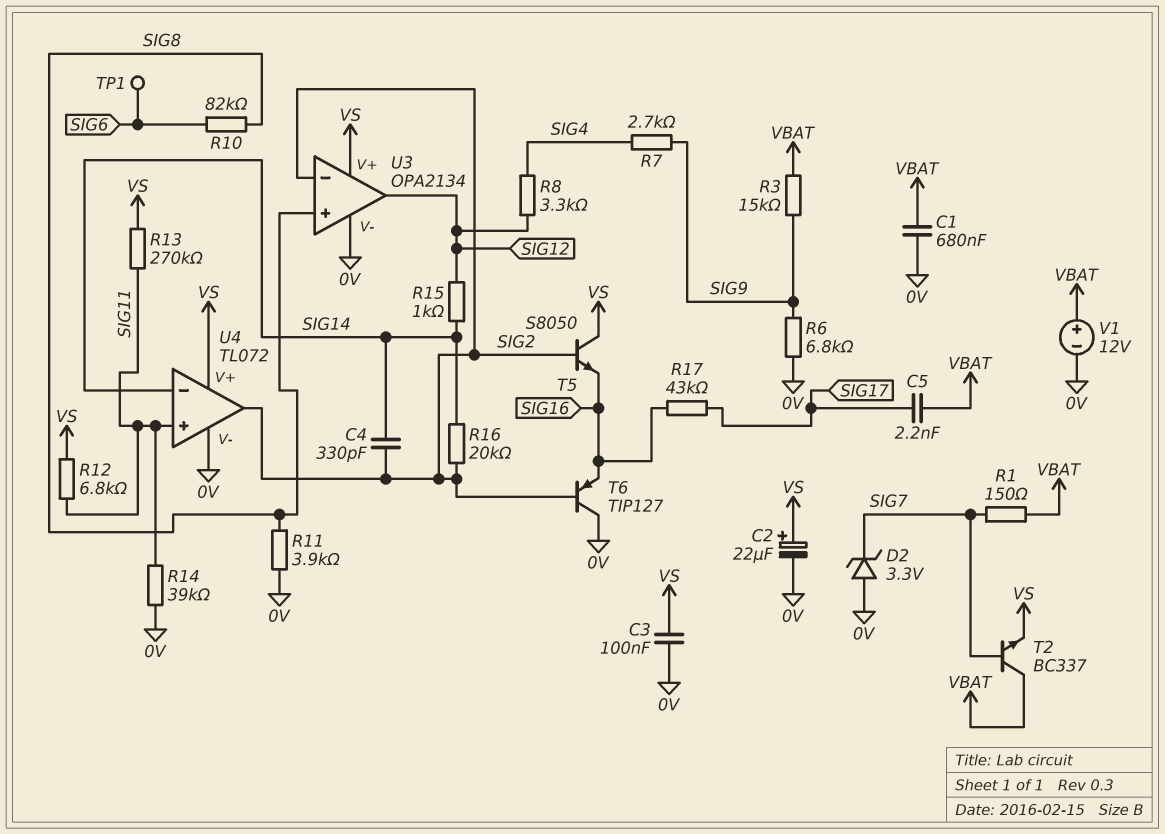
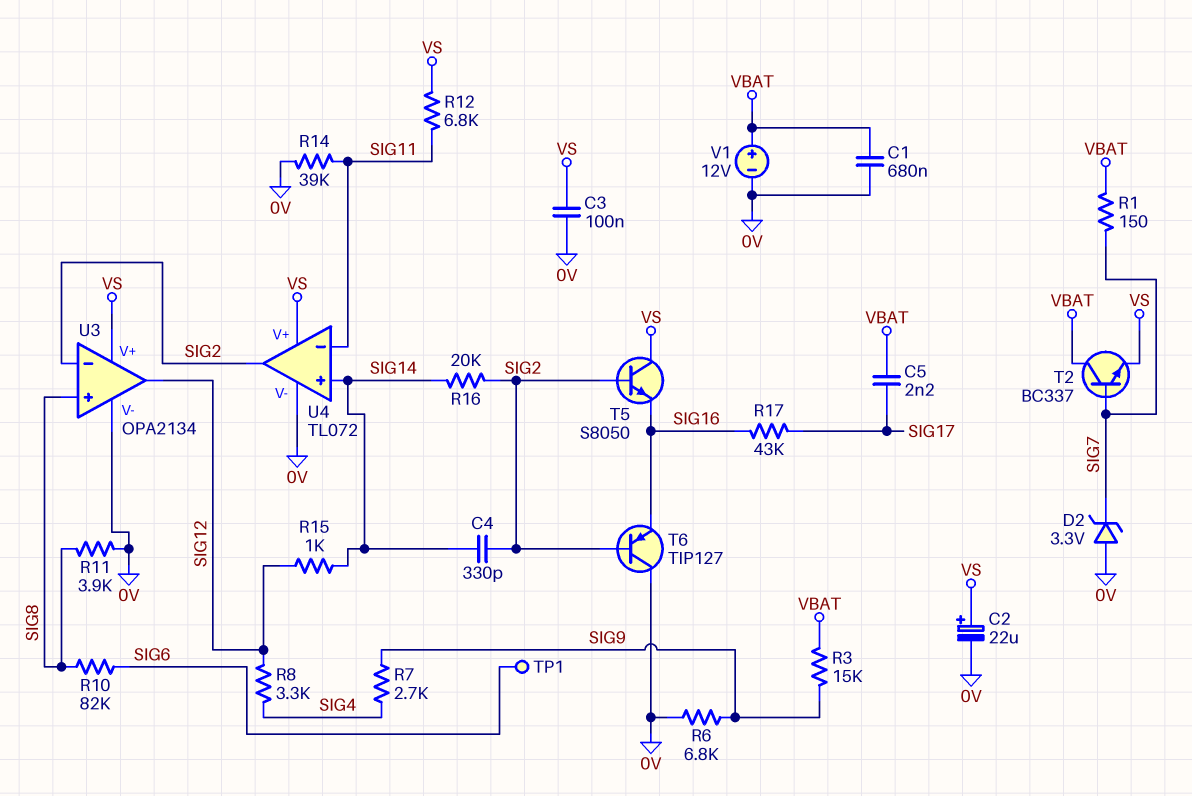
R13: 270k (SIG11, VS) -> none
U4 pin in+: SIG11 -> SIG14
U4 pin in-: SIG14 -> SIG11

